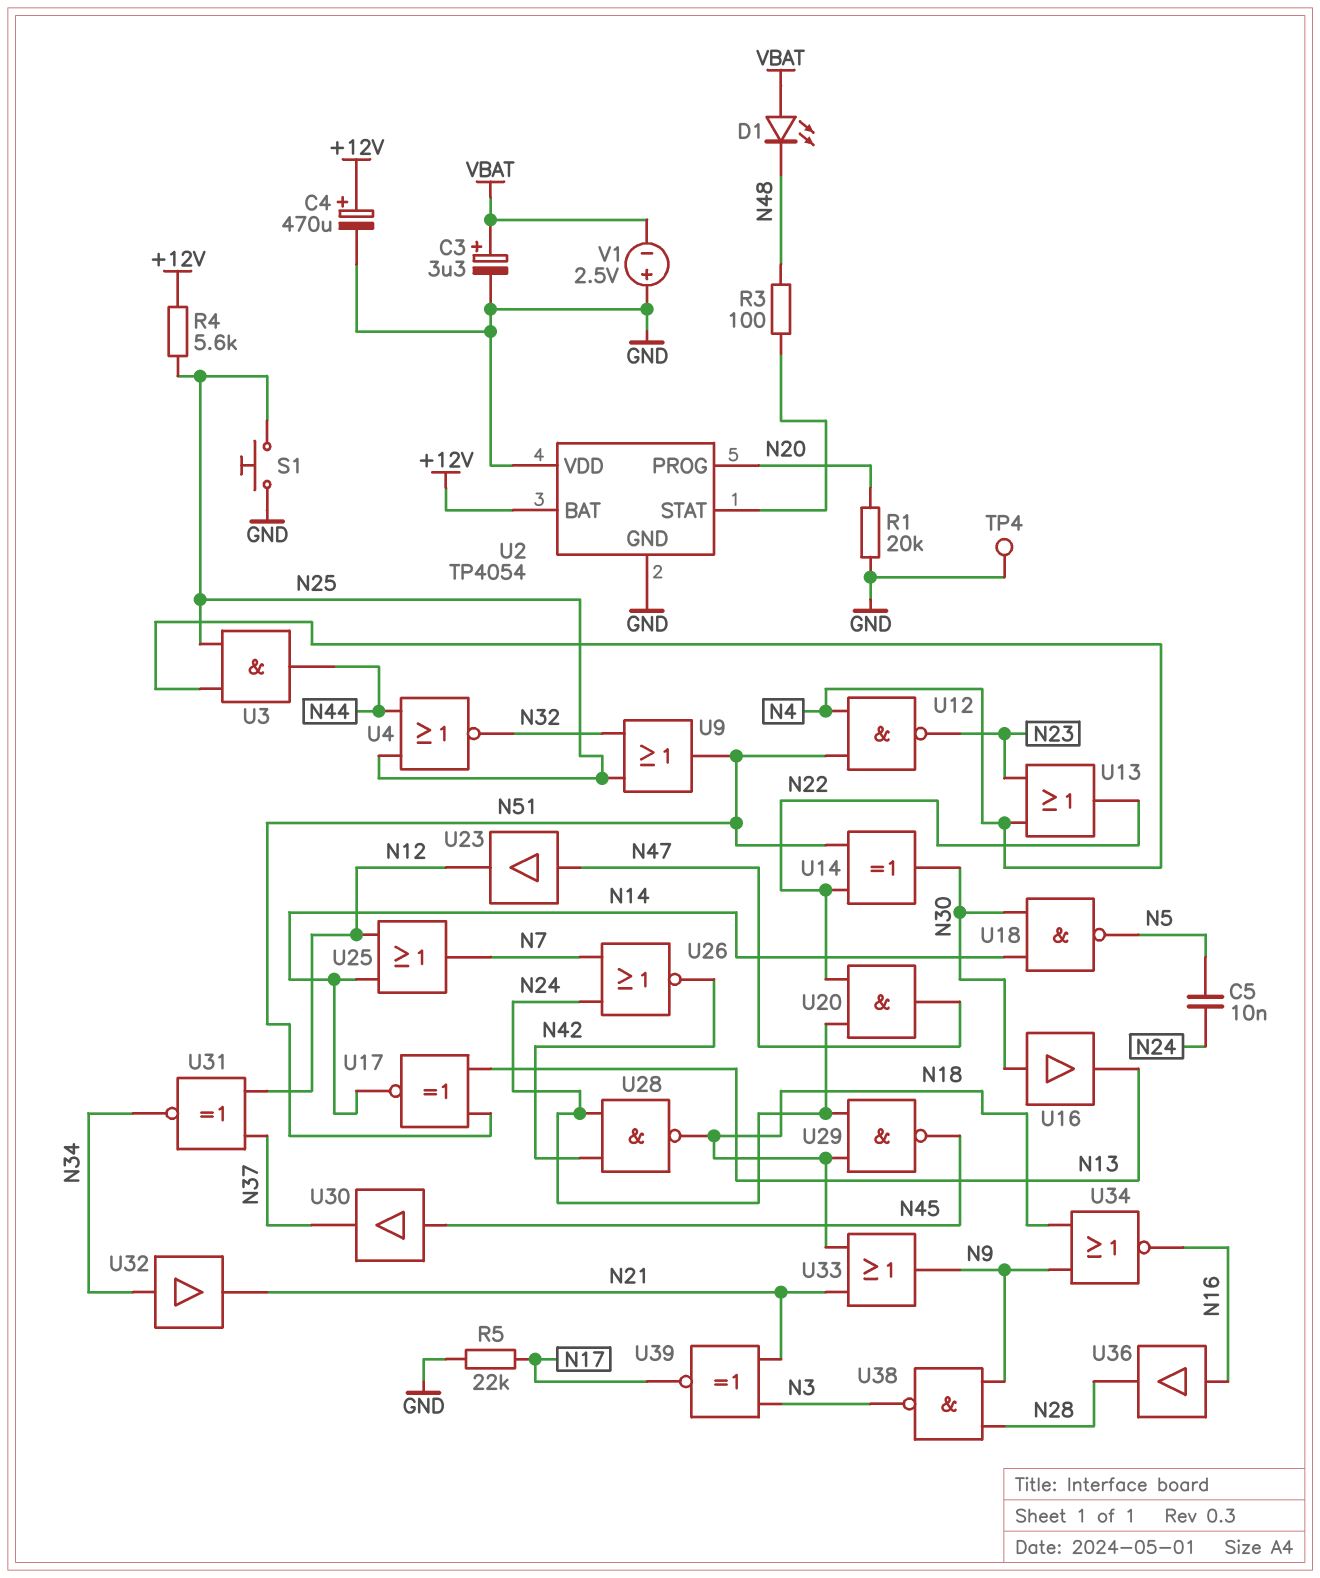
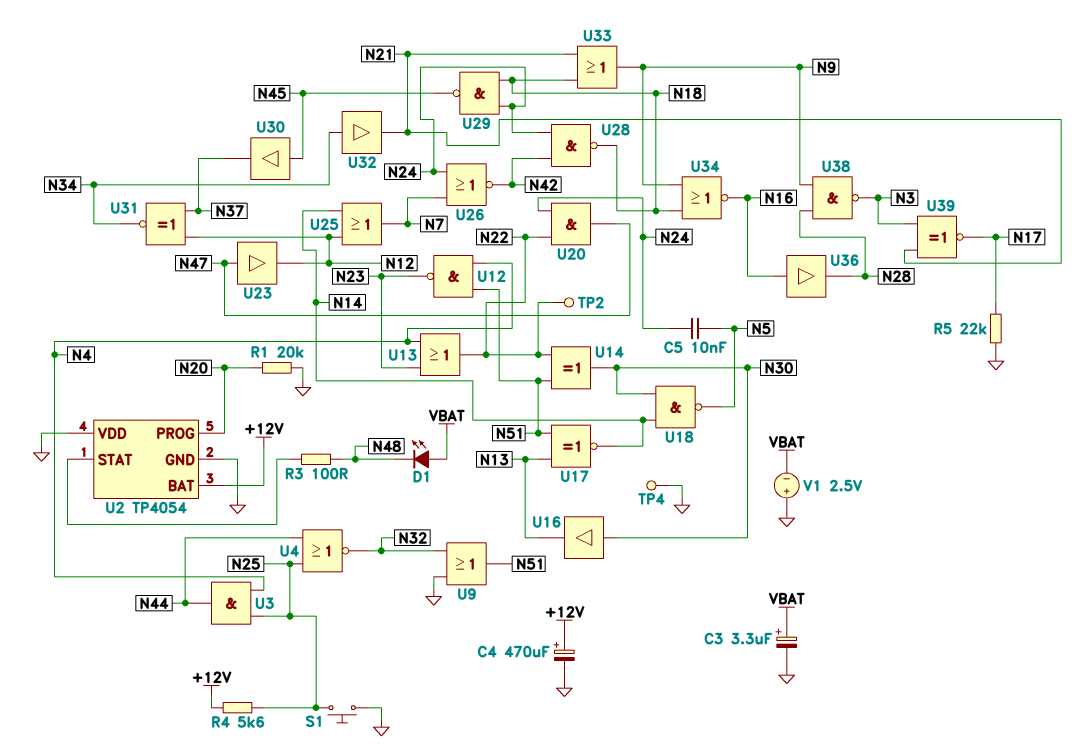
TP2: none -> test point (N22)
U9: OR (in N25, in N32, out N51) -> OR (in GND, in N32, out N51)

